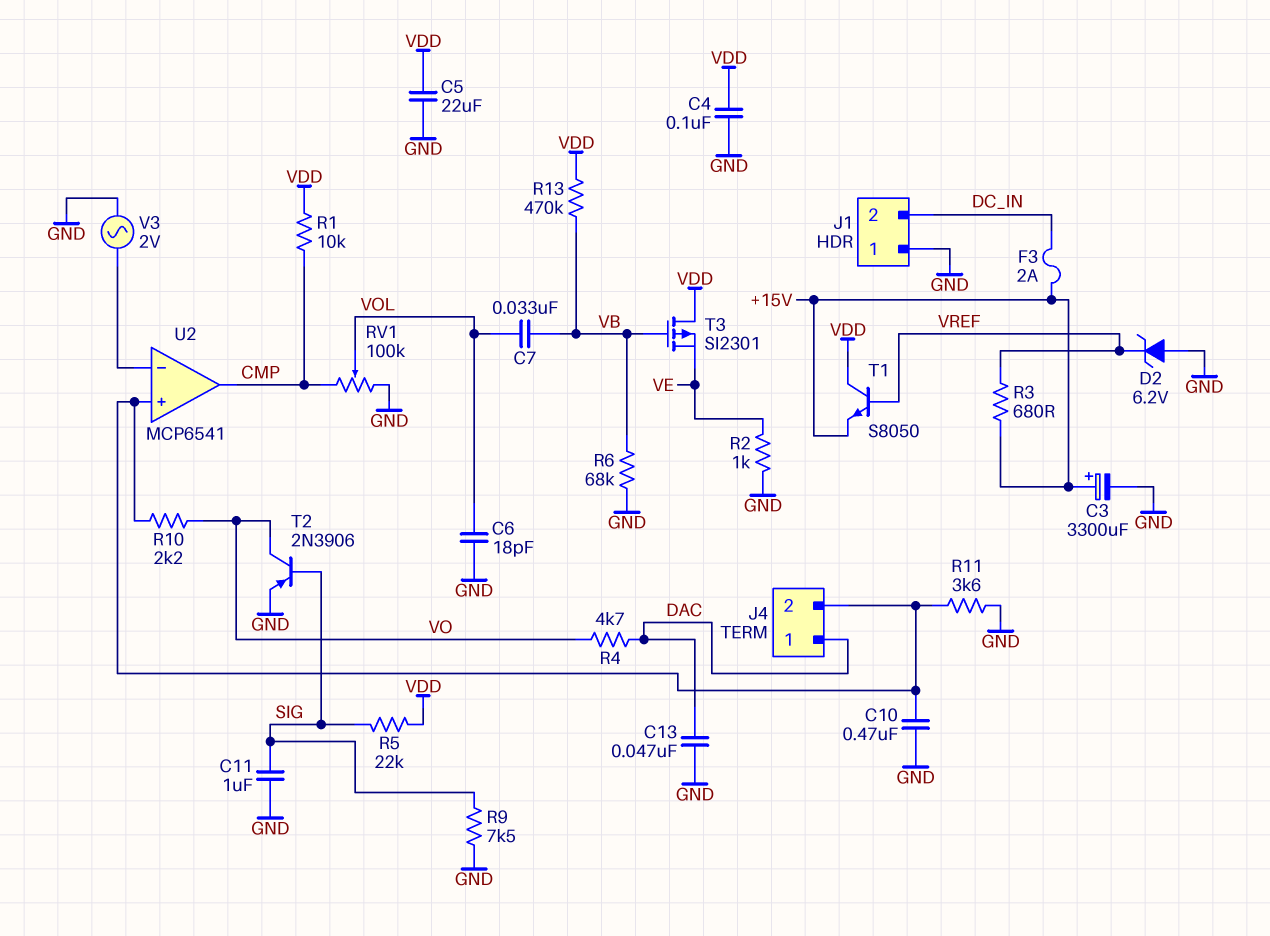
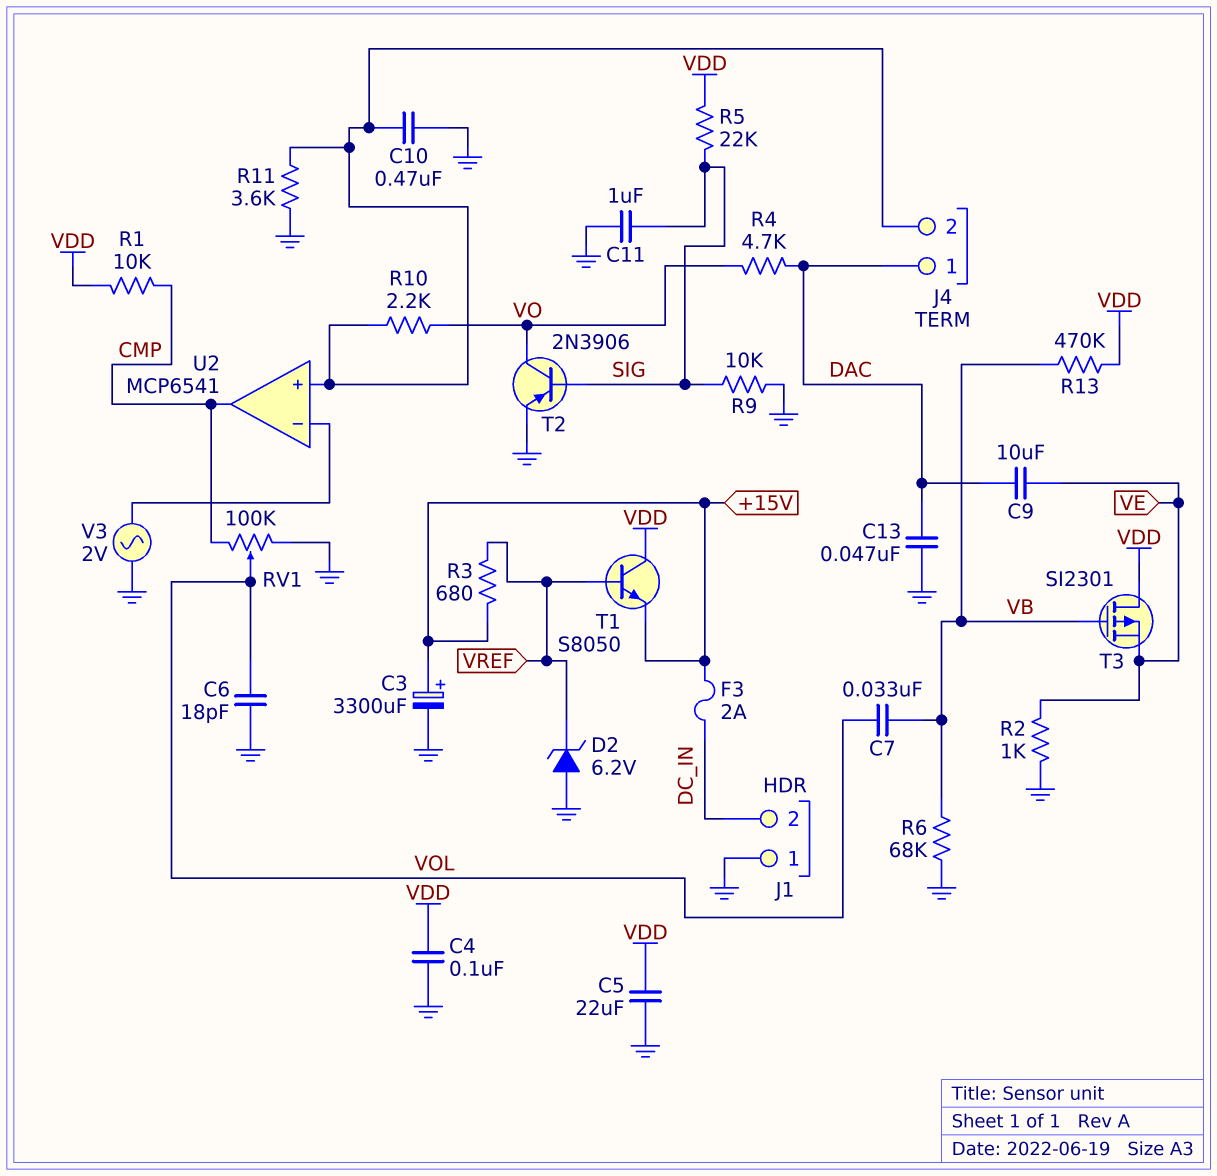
C9: none -> 10uF (DAC, VE)
R9: 7.5k (GND, SIG) -> 10k (GND, SIG)

